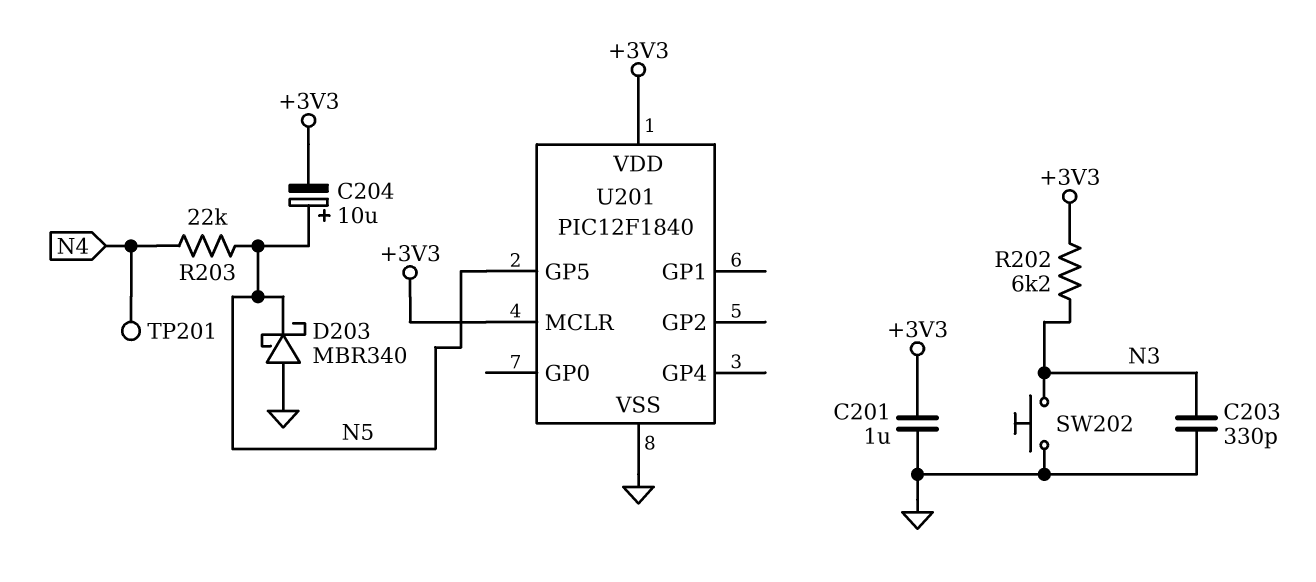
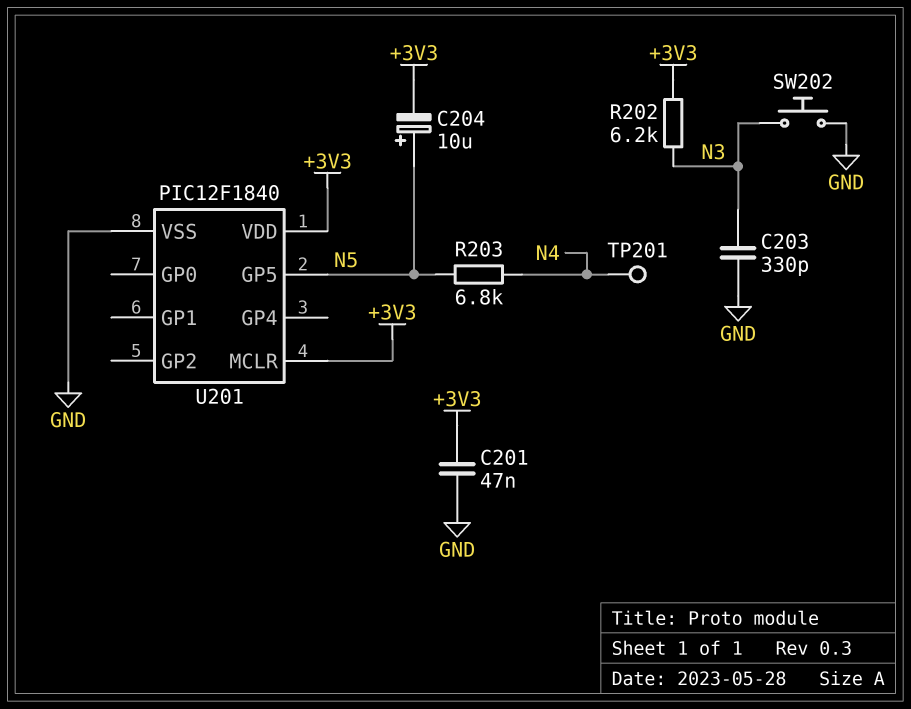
C201: 1uF (+3V3, GND) -> 47nF (+3V3, GND)
D203: schottky MBR340 (A GND, K N5) -> none
R203: 22k (N4, N5) -> 6.8k (N4, N5)

